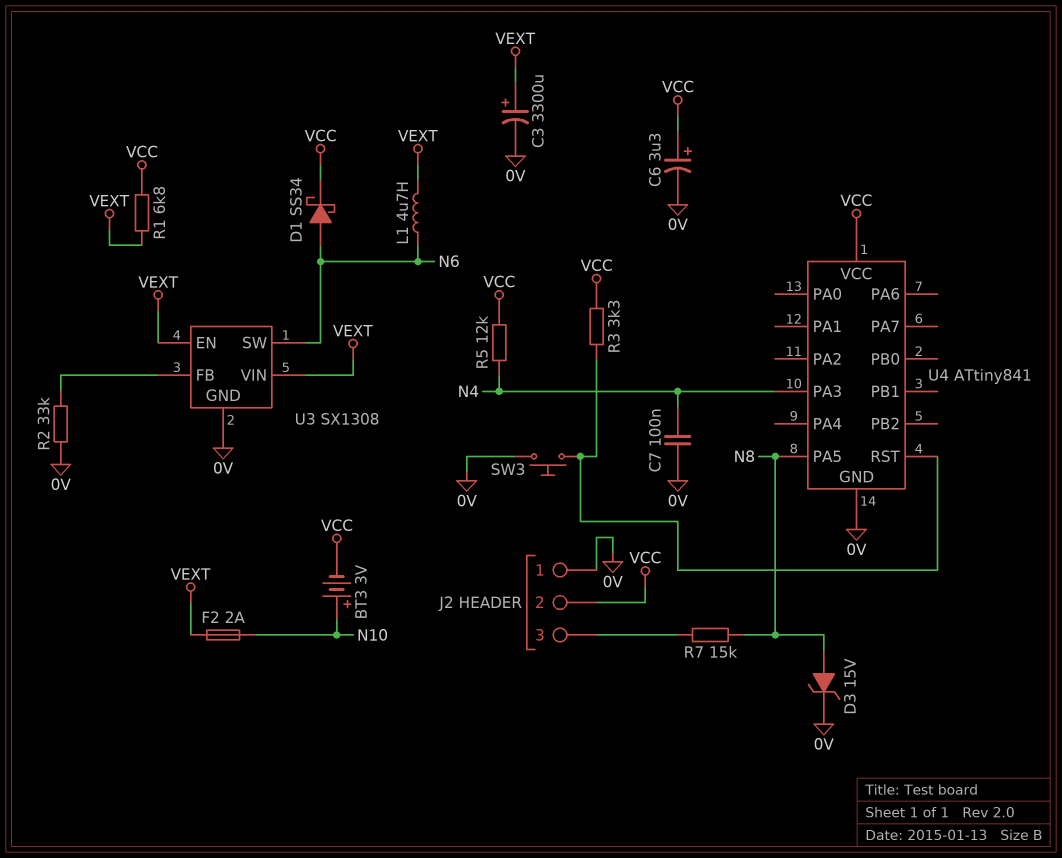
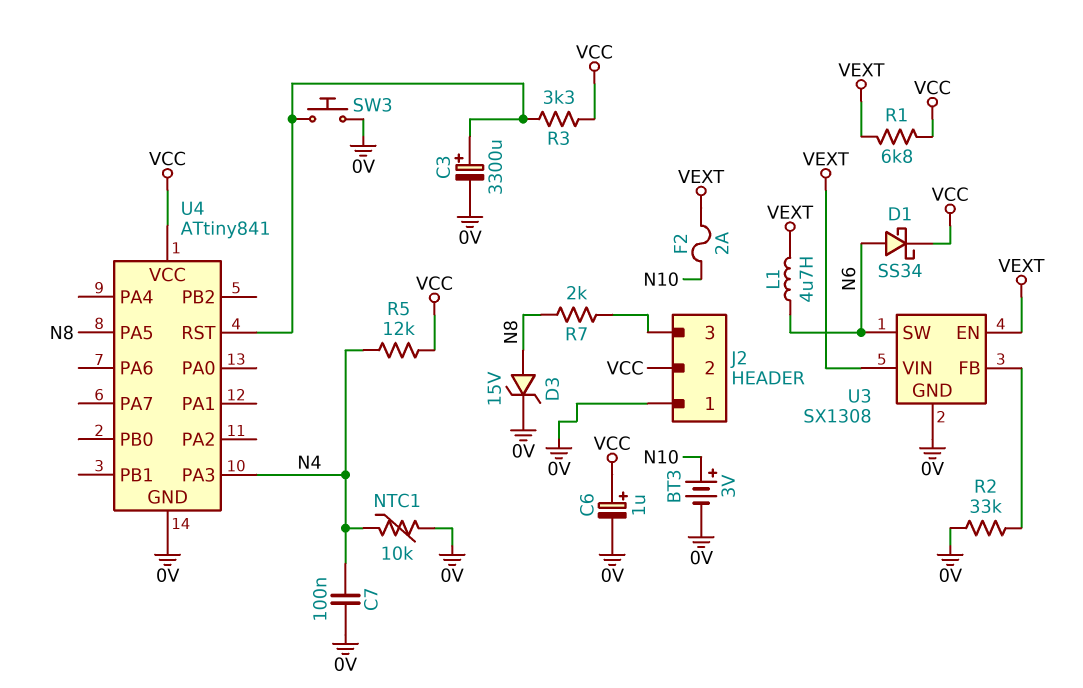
BT3: 3V (plus N10, minus VCC) -> 3V (plus N10, minus 0V)
C3: 3300uF (plus VEXT, minus 0V) -> 3300uF (plus U4/RST, minus 0V)
C6: 3.3uF (plus VCC, minus 0V) -> 1uF (plus VCC, minus 0V)
NTC1: none -> 10k (0V, N4)
R7: 15k (J2/3, N8) -> 2k (J2/3, N8)

